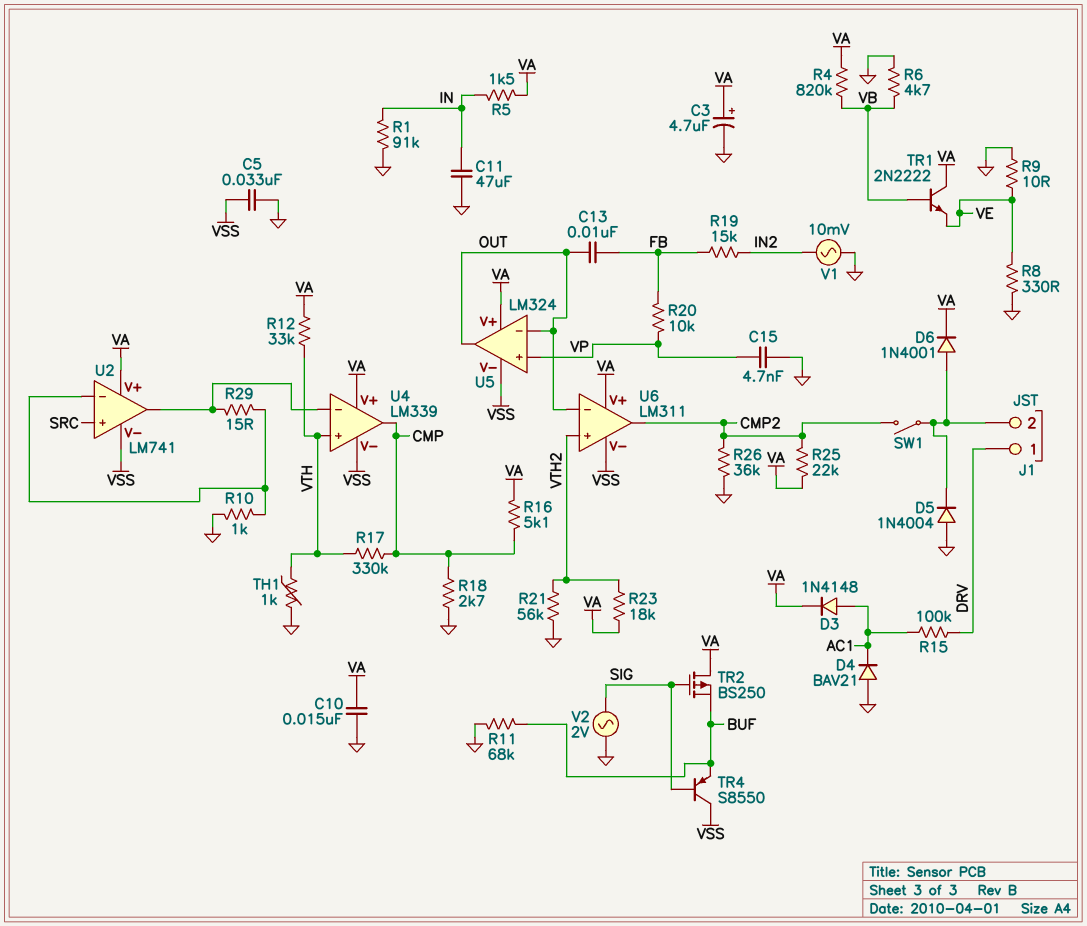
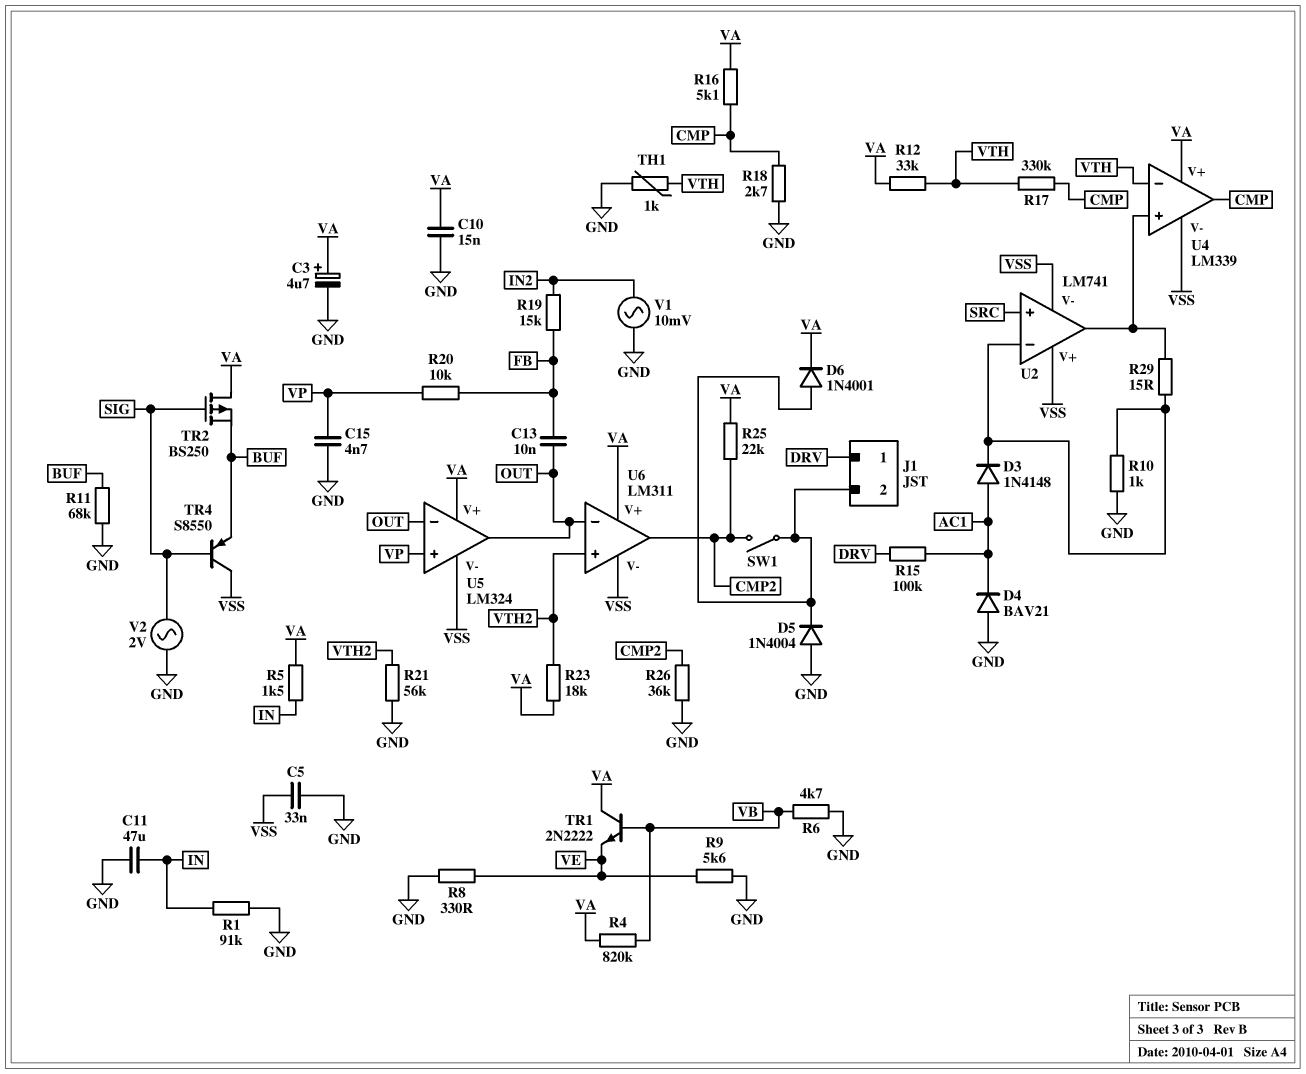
D3: diode 1N4148 (A AC1, K VA) -> diode 1N4148 (A AC1, K U2/in-)
R9: 10 (GND, VE) -> 5.6k (GND, VE)
U2 pin V+: VA -> VSS
U4 pin in+: VTH -> U2/out
U4 pin in-: U2/out -> VTH

